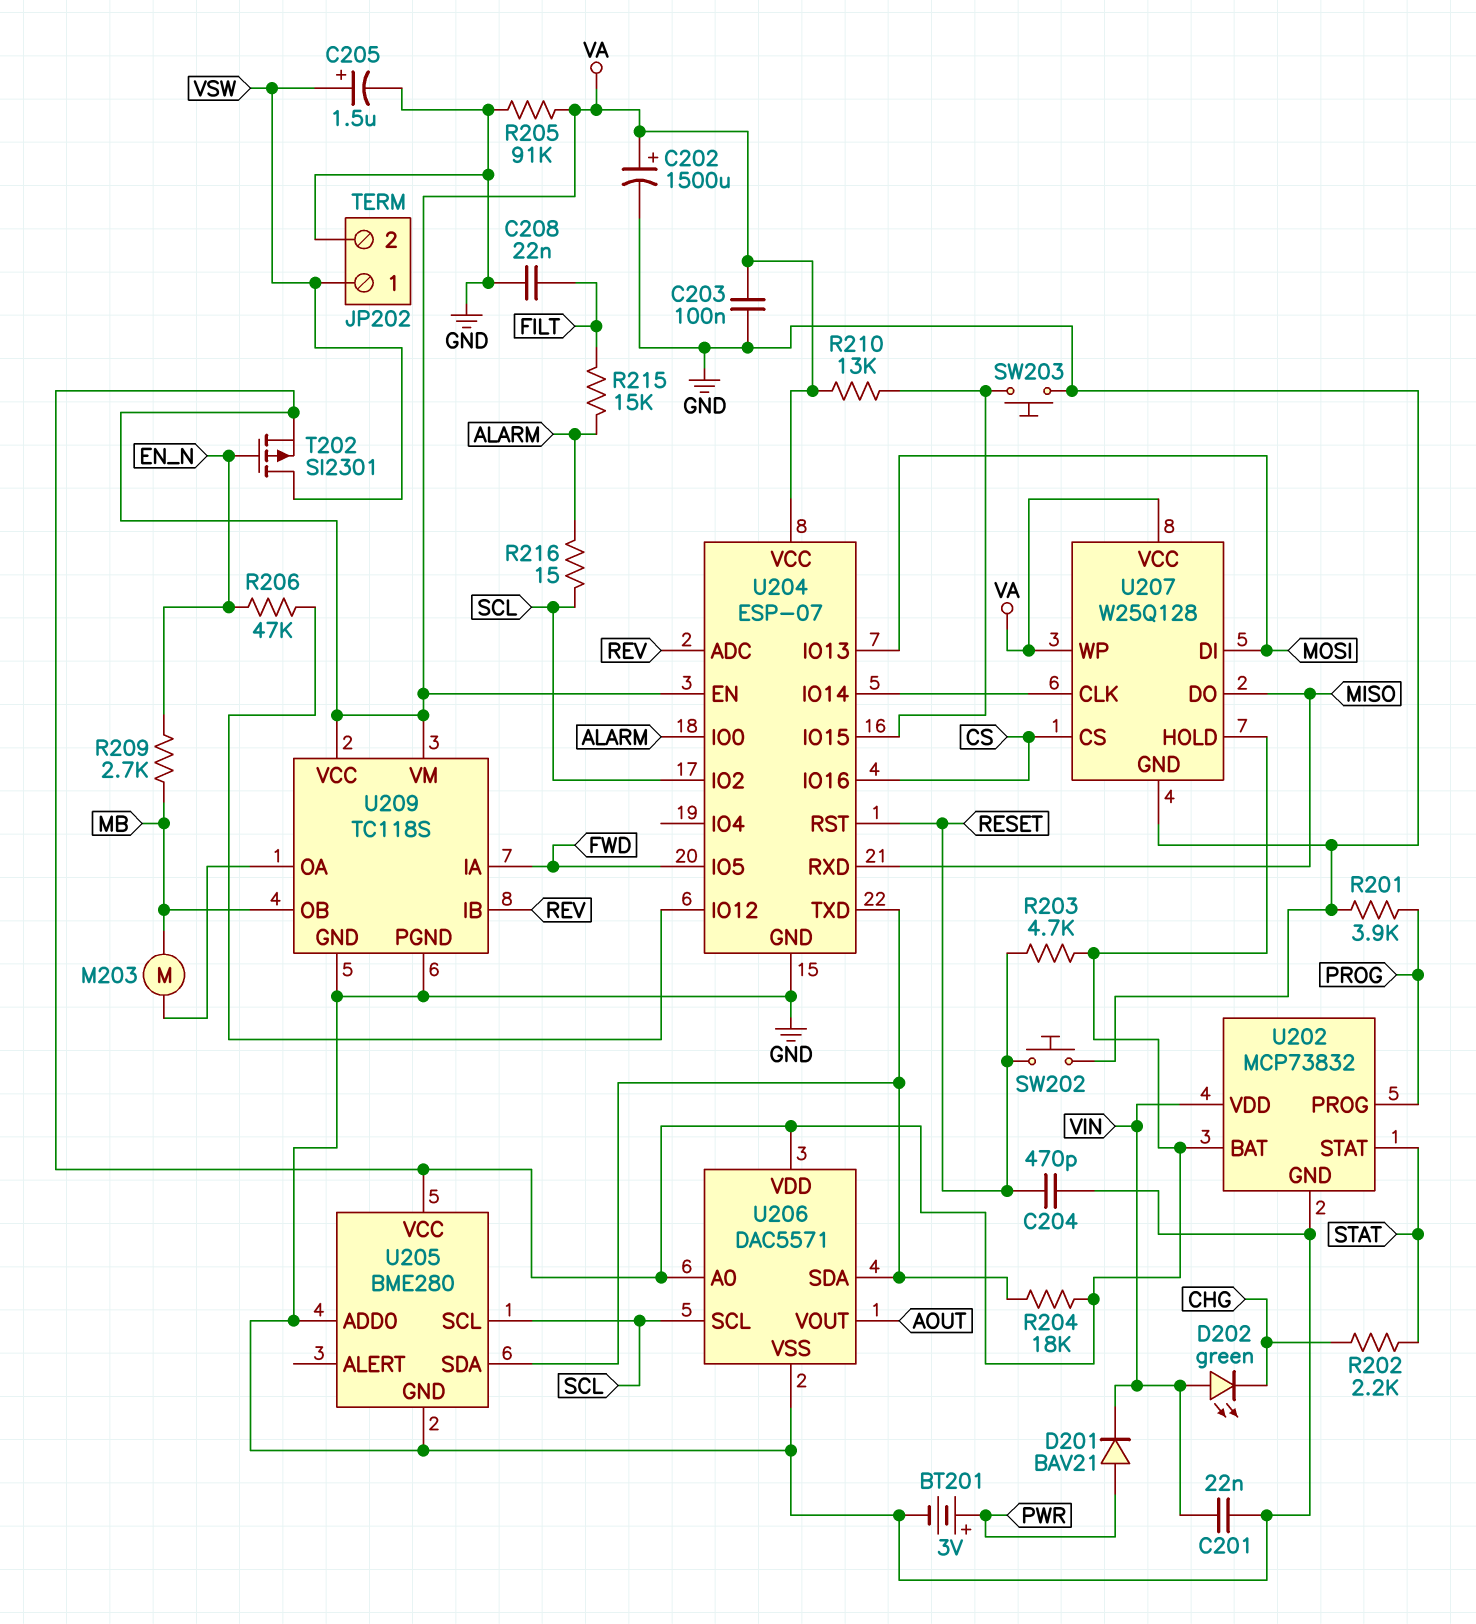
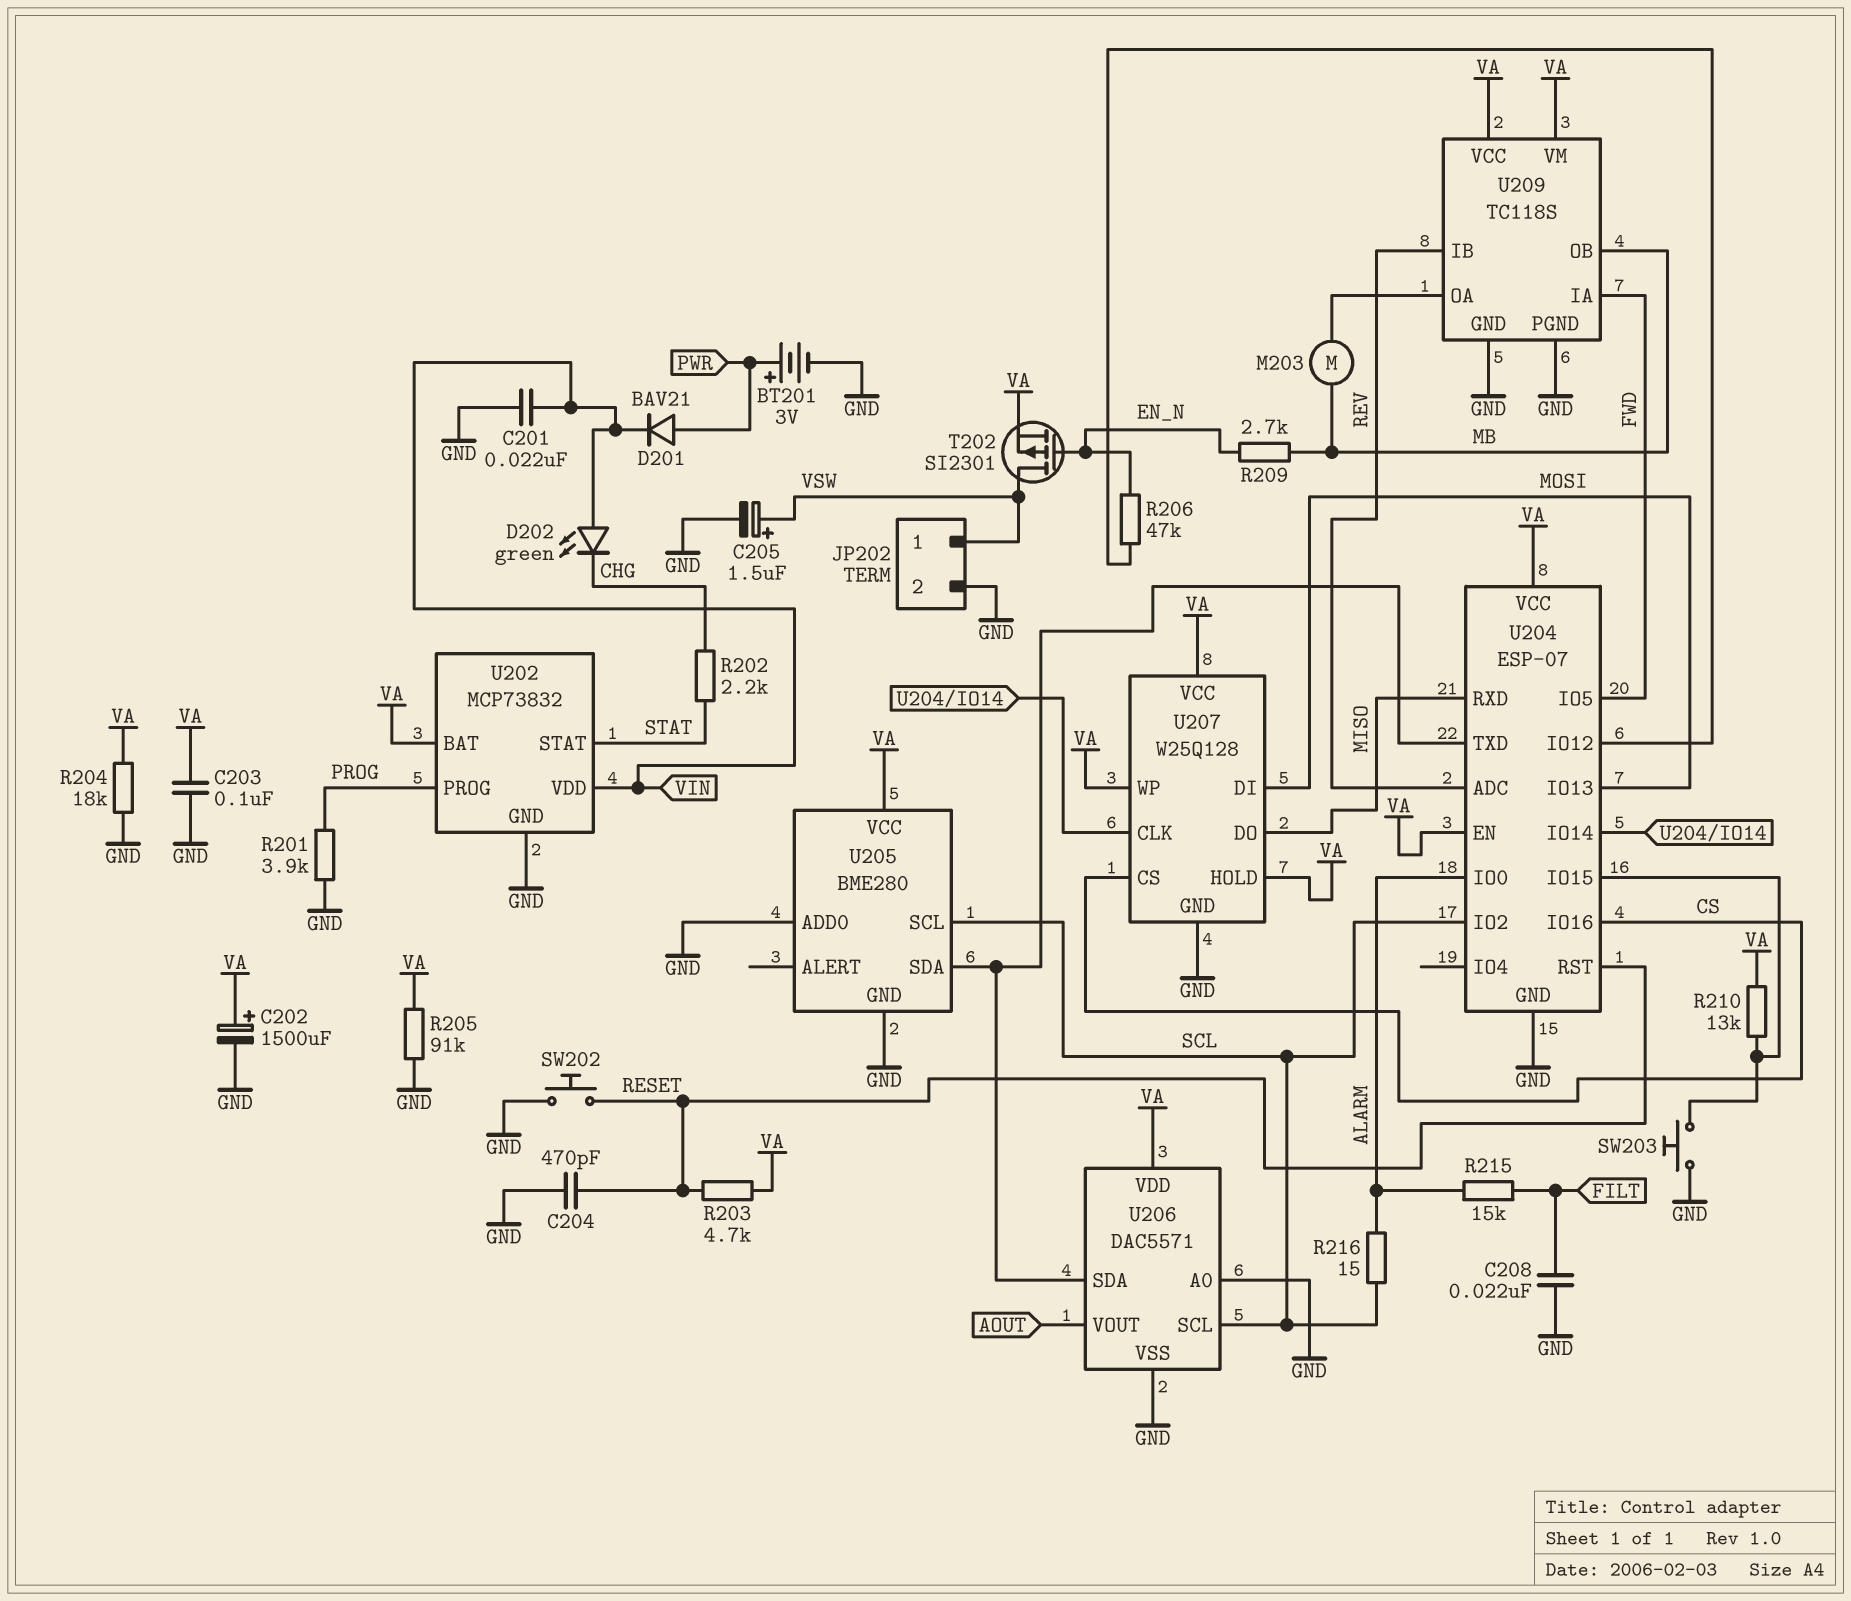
R204: 18k (U204/TXD, VA) -> 18k (GND, VA)
U206 pin A0: VA -> GND

